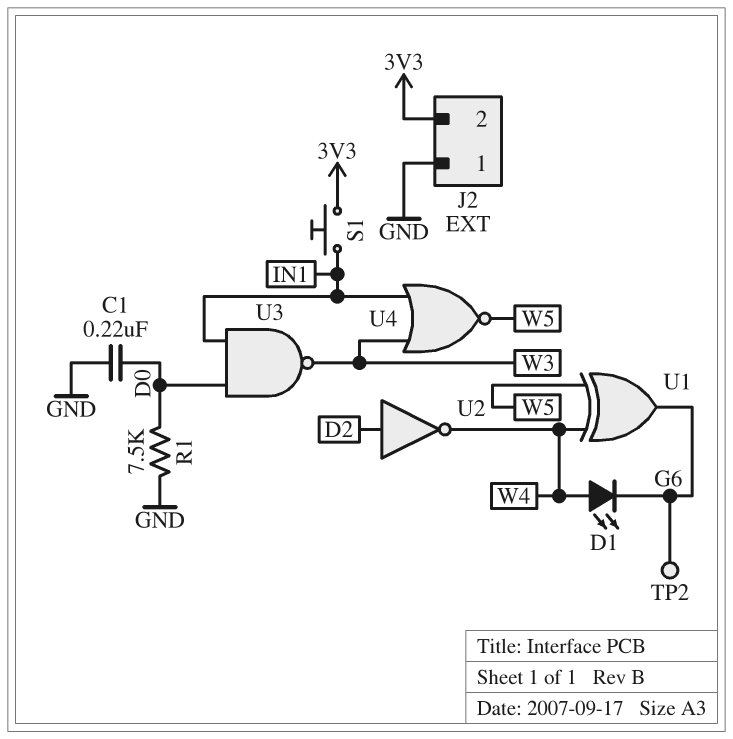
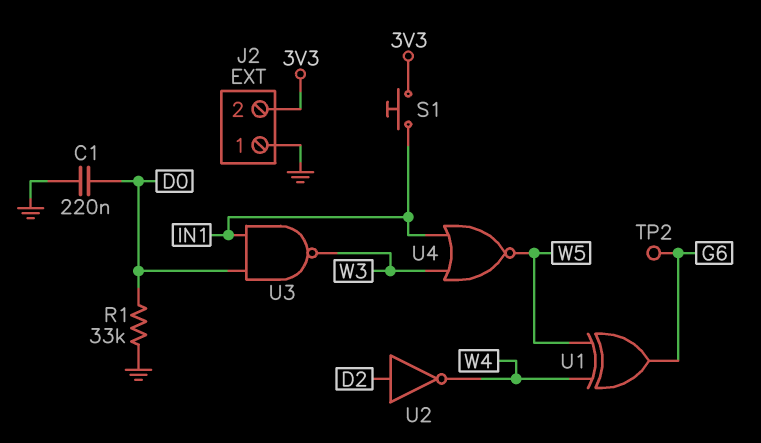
D1: LED (A W4, K G6) -> none
R1: 7.5k (D0, GND) -> 33k (D0, GND)

